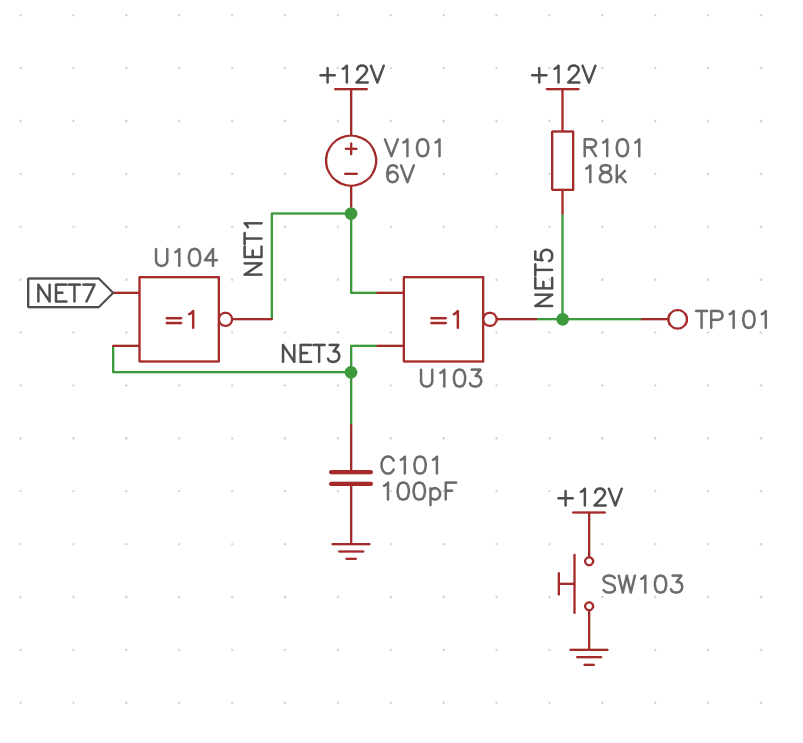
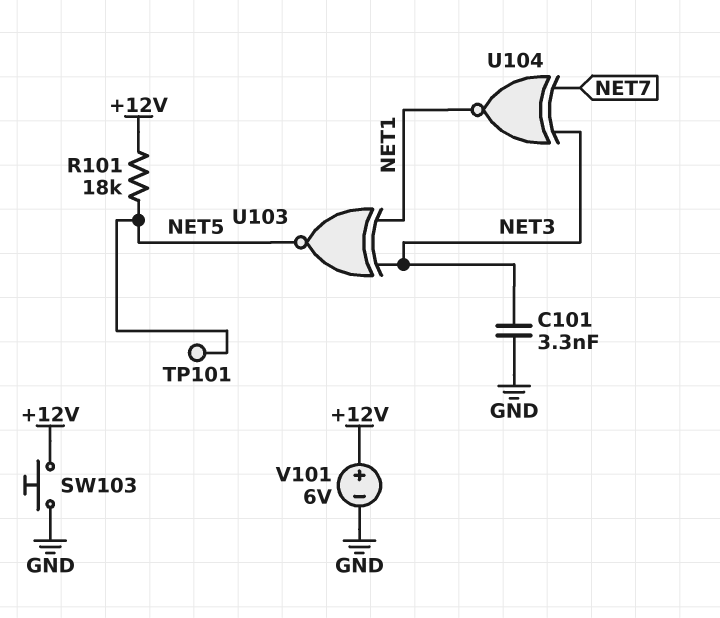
C101: 100pF (GND, NET3) -> 3.3nF (GND, NET3)
V101: 6V (plus +12V, minus NET1) -> 6V (plus +12V, minus GND)

